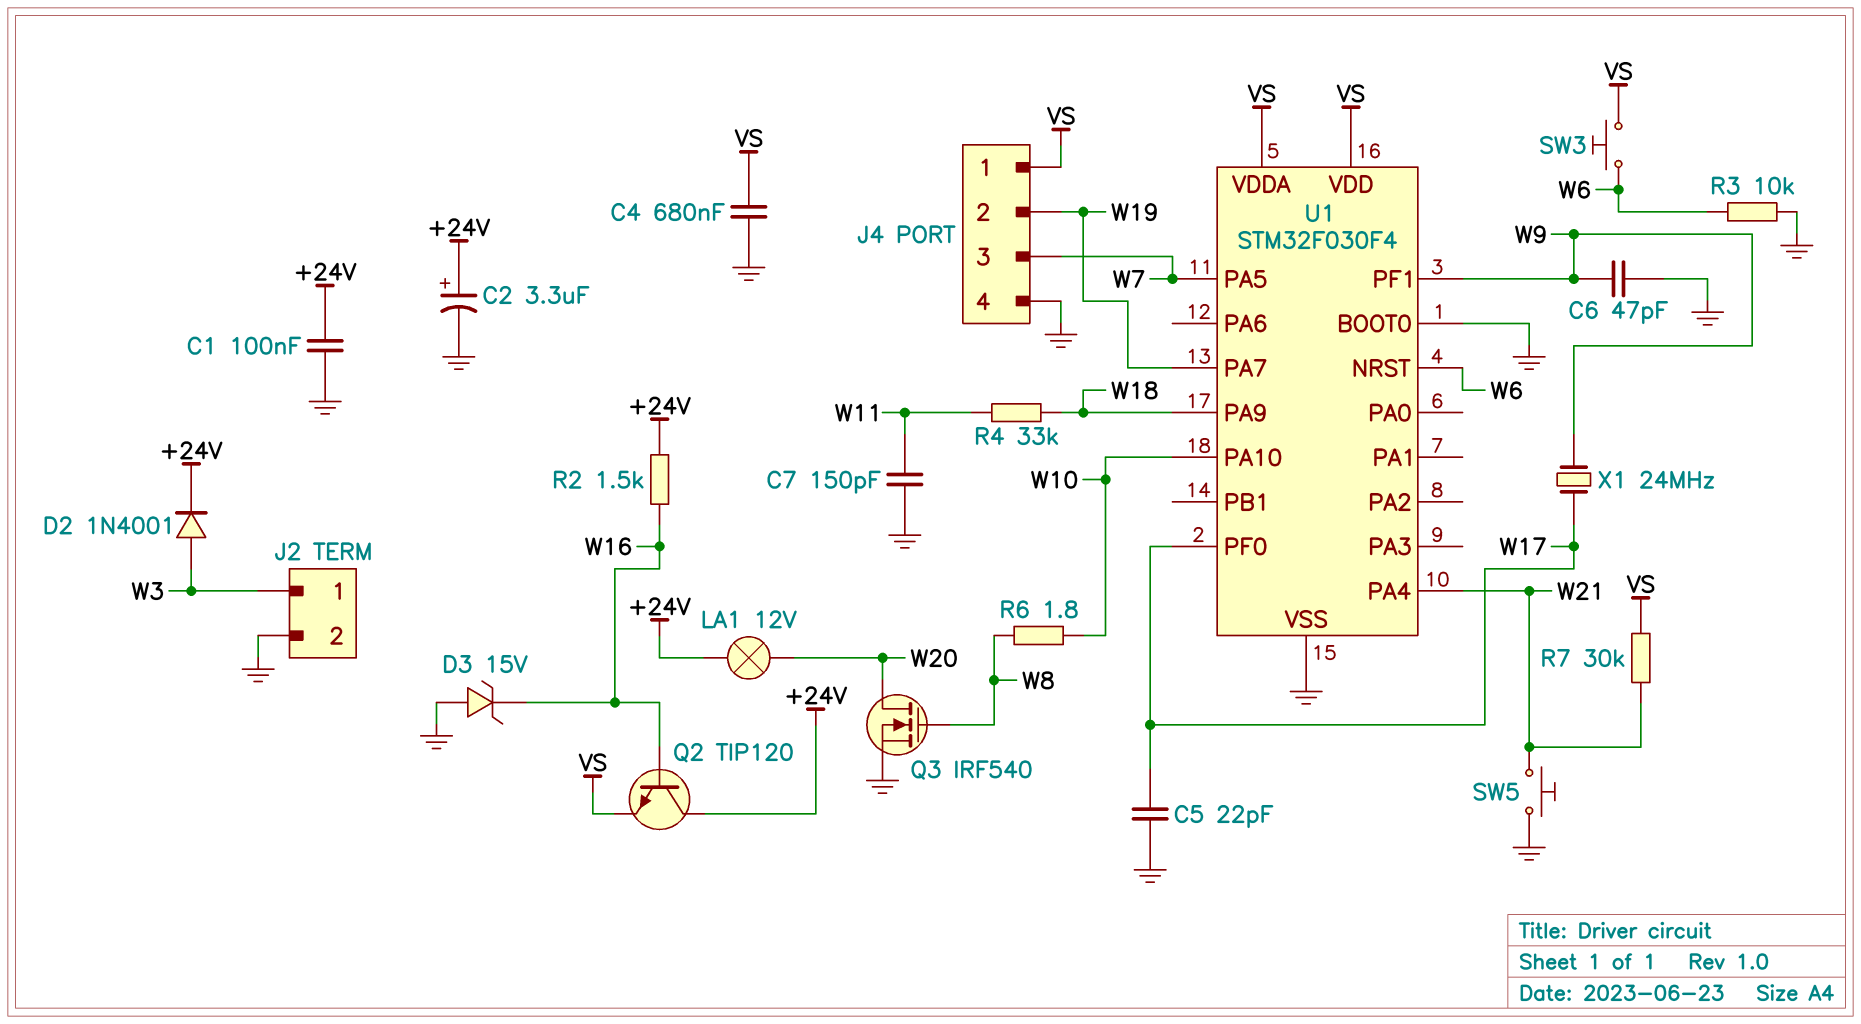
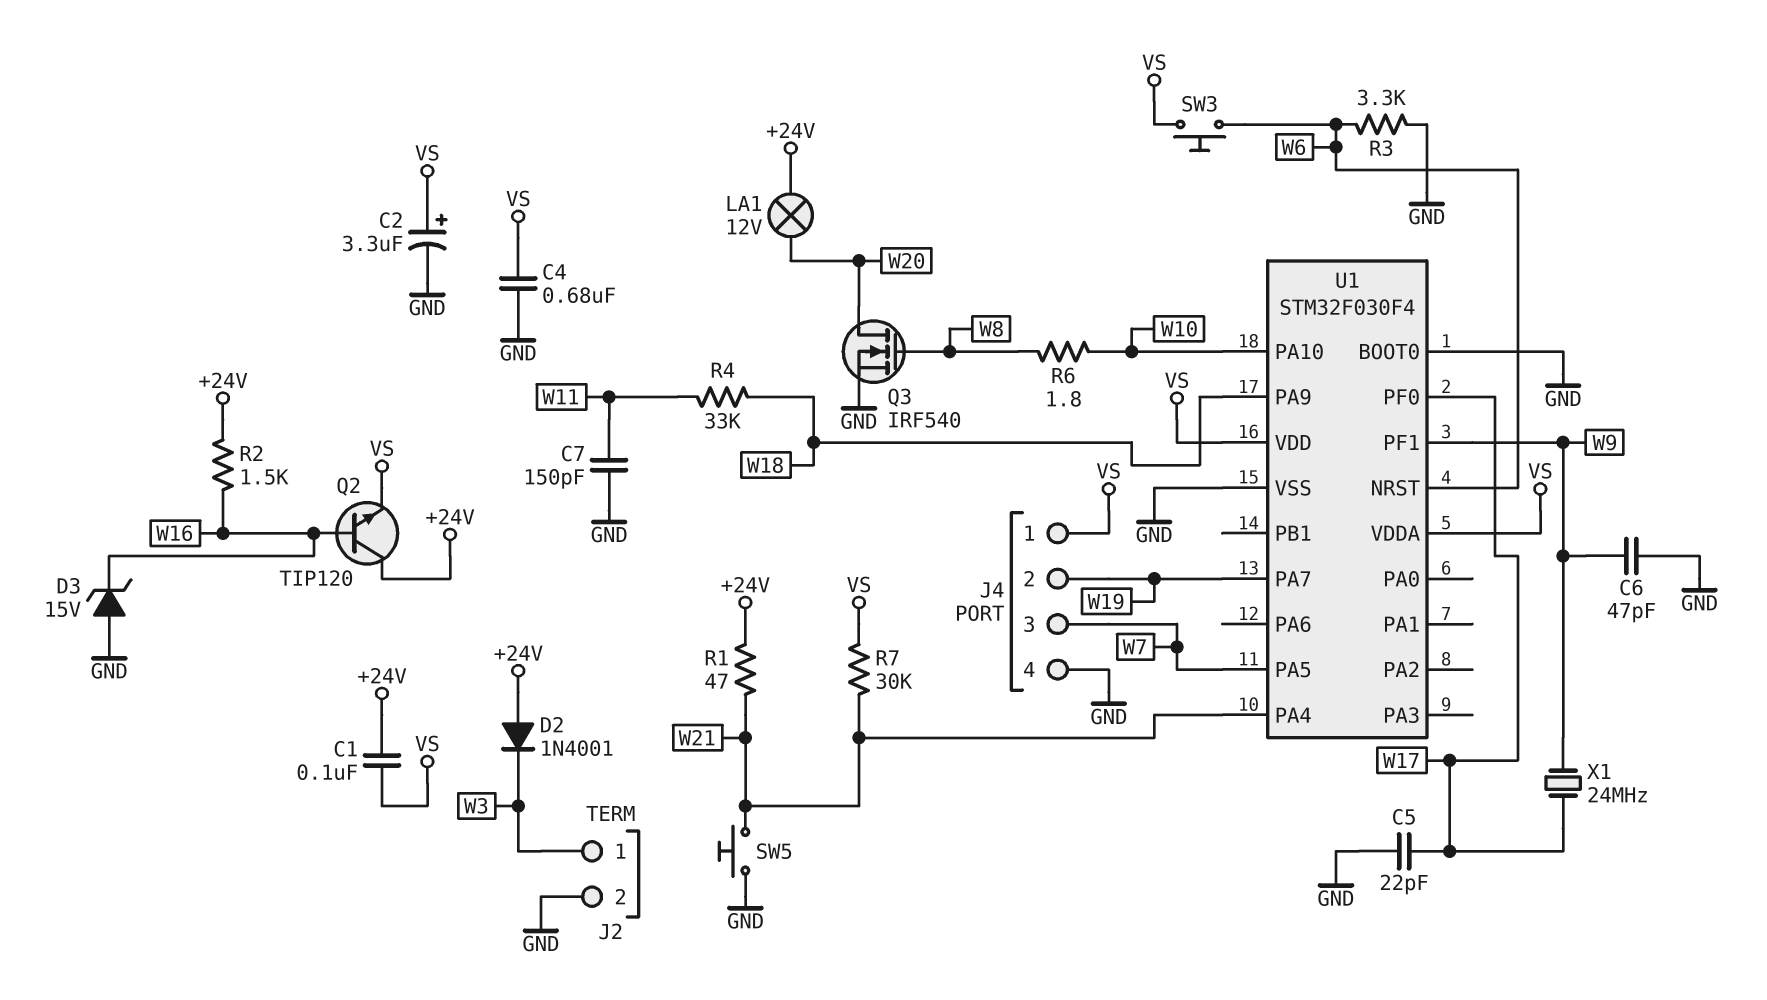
C1: 100nF (+24V, GND) -> 100nF (+24V, VS)
C2: 3.3uF (plus +24V, minus GND) -> 3.3uF (plus VS, minus GND)
D2: diode 1N4001 (A W3, K +24V) -> diode 1N4001 (A +24V, K W3)
R1: none -> 47 (+24V, W21)
R3: 10k (GND, W6) -> 3.3k (GND, W6)

